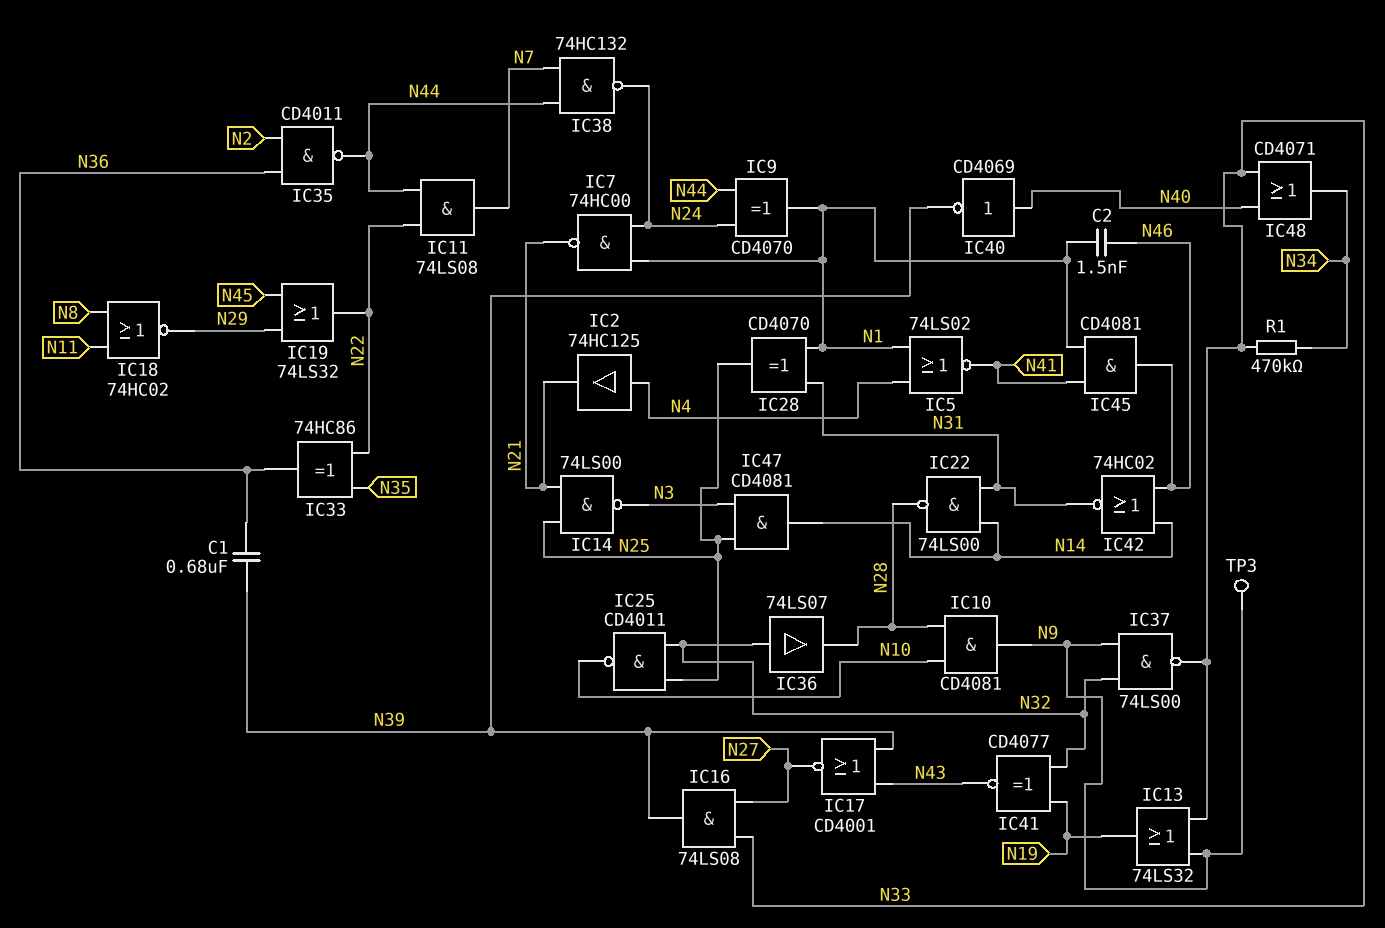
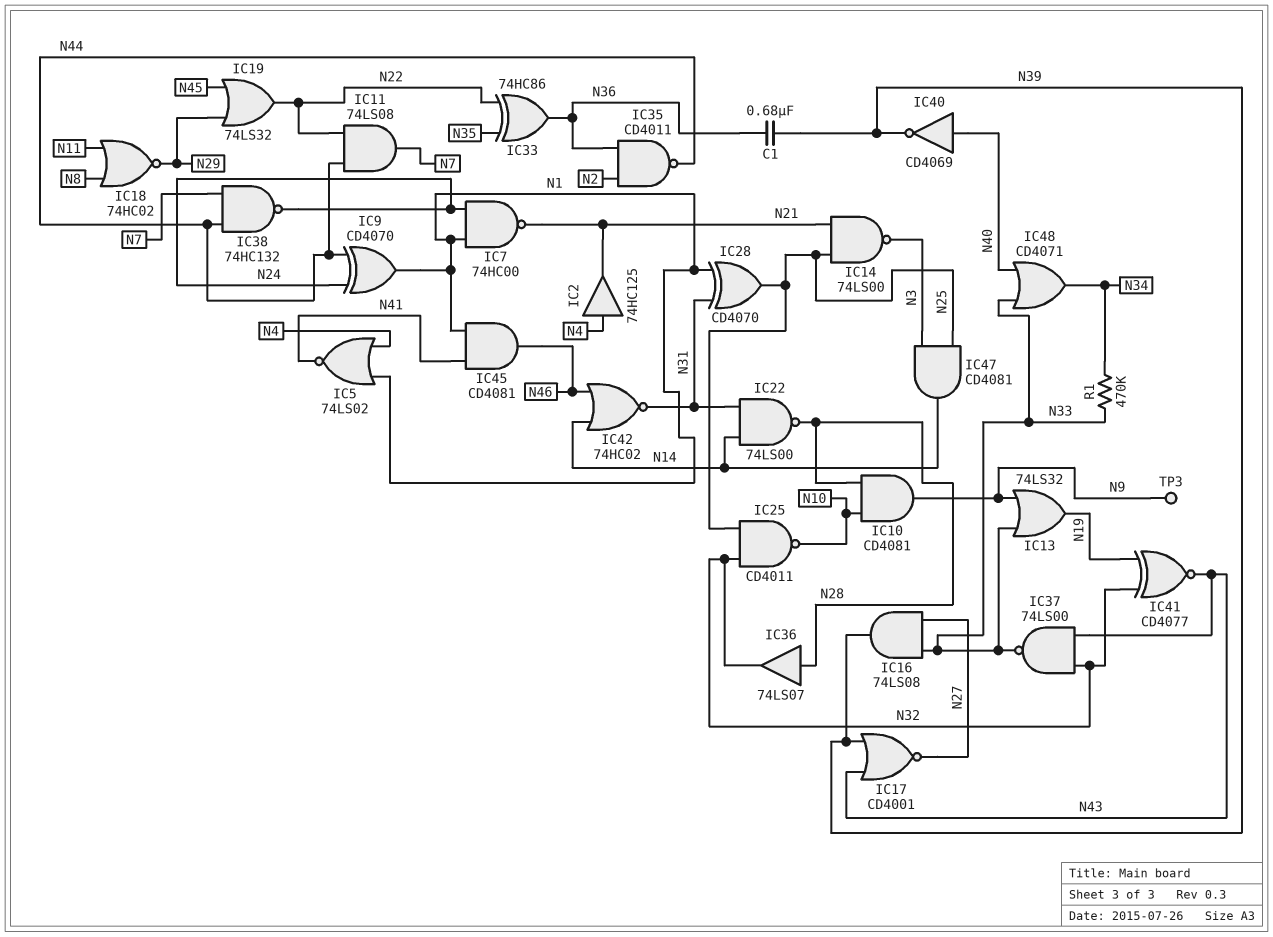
C2: 1.5nF (N1, N46) -> none
IC36: buffer 74LS07 (in N32, out N28) -> buffer 74LS07 (in N28, out N32)
IC37: NAND 74LS00 (in N9, in N32, out N33) -> NAND 74LS00 (in N32, in N43, out N33)

